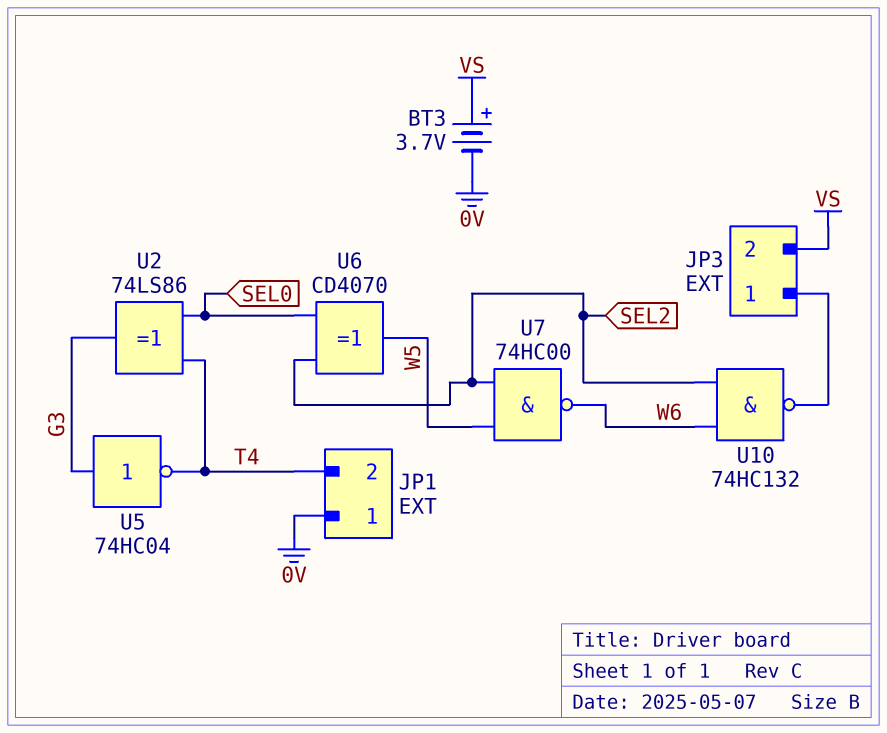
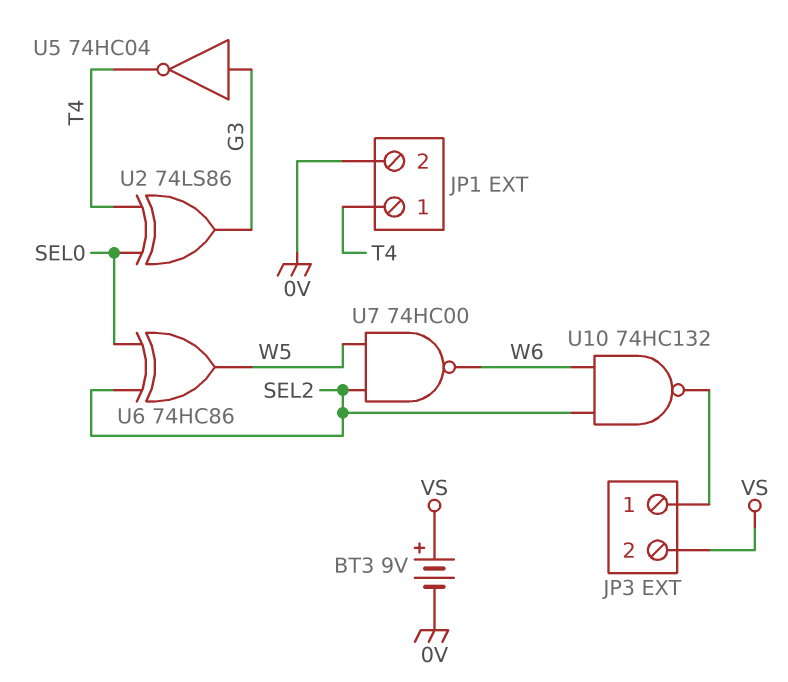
BT3: 3.7V (plus VS, minus 0V) -> 9V (plus VS, minus 0V)
JP1 pin 1: 0V -> T4
JP1 pin 2: T4 -> 0V
U6: XOR CD4070 (in SEL0, in SEL2, out W5) -> XOR 74HC86 (in SEL0, in SEL2, out W5)

